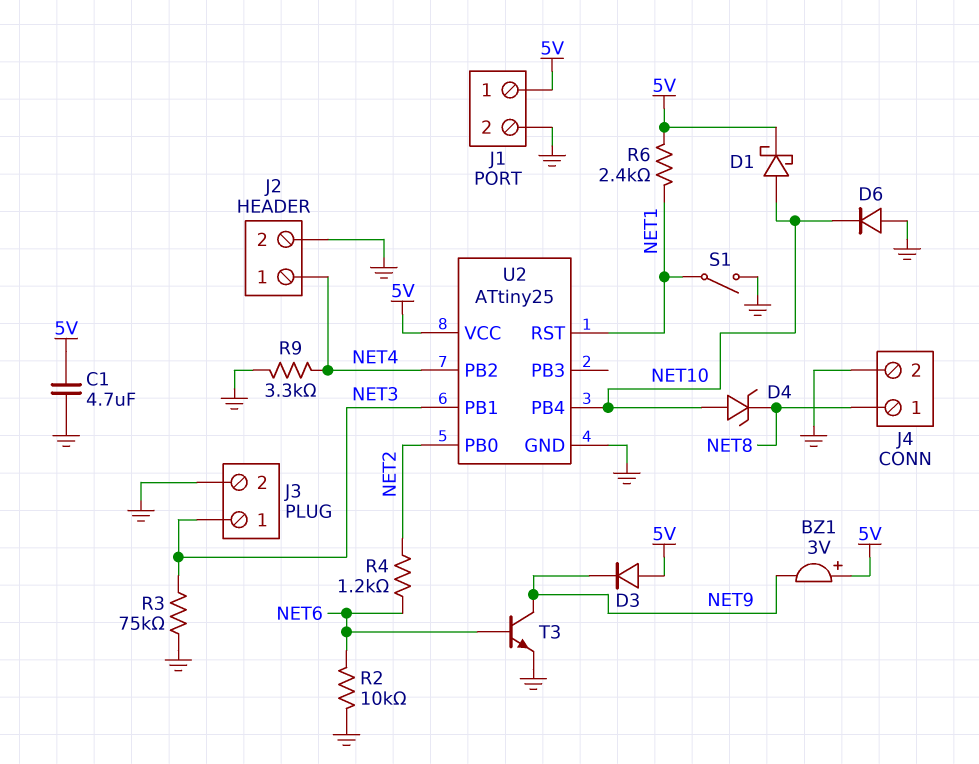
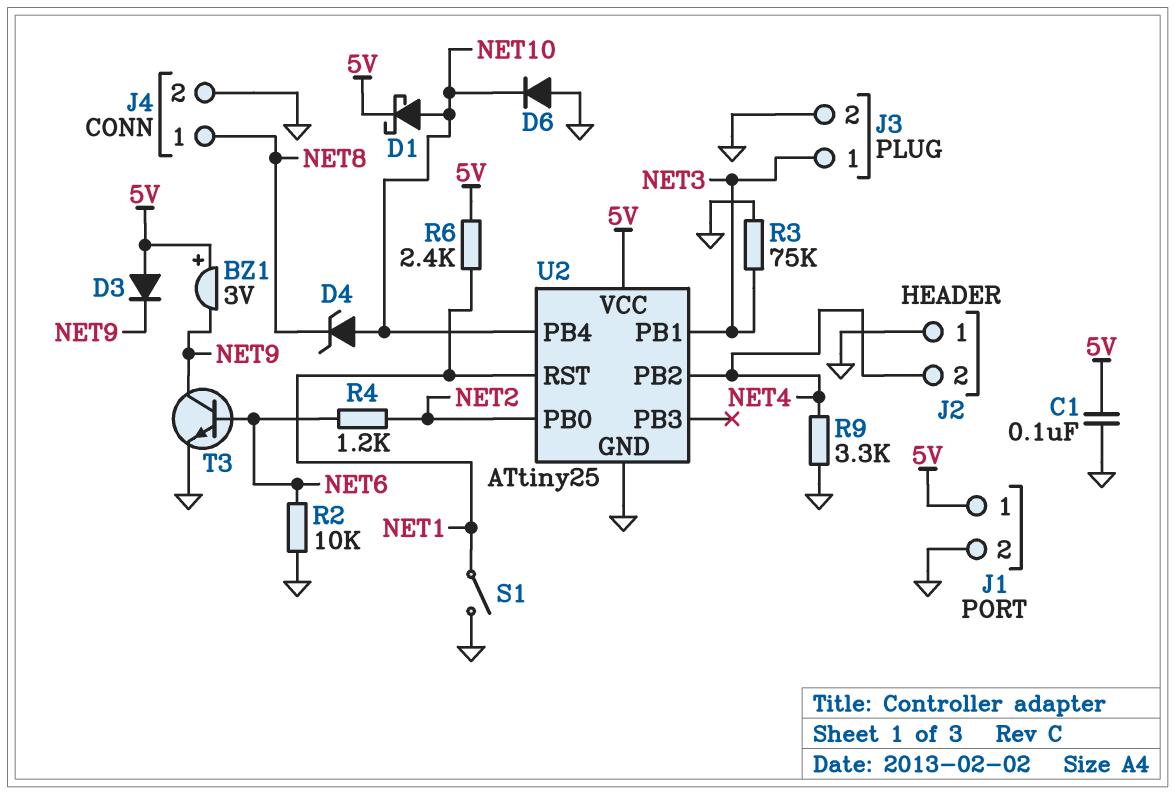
C1: 4.7uF (5V, GND) -> 100nF (5V, GND)
J2 pin 1: NET4 -> GND
J2 pin 2: GND -> NET4

